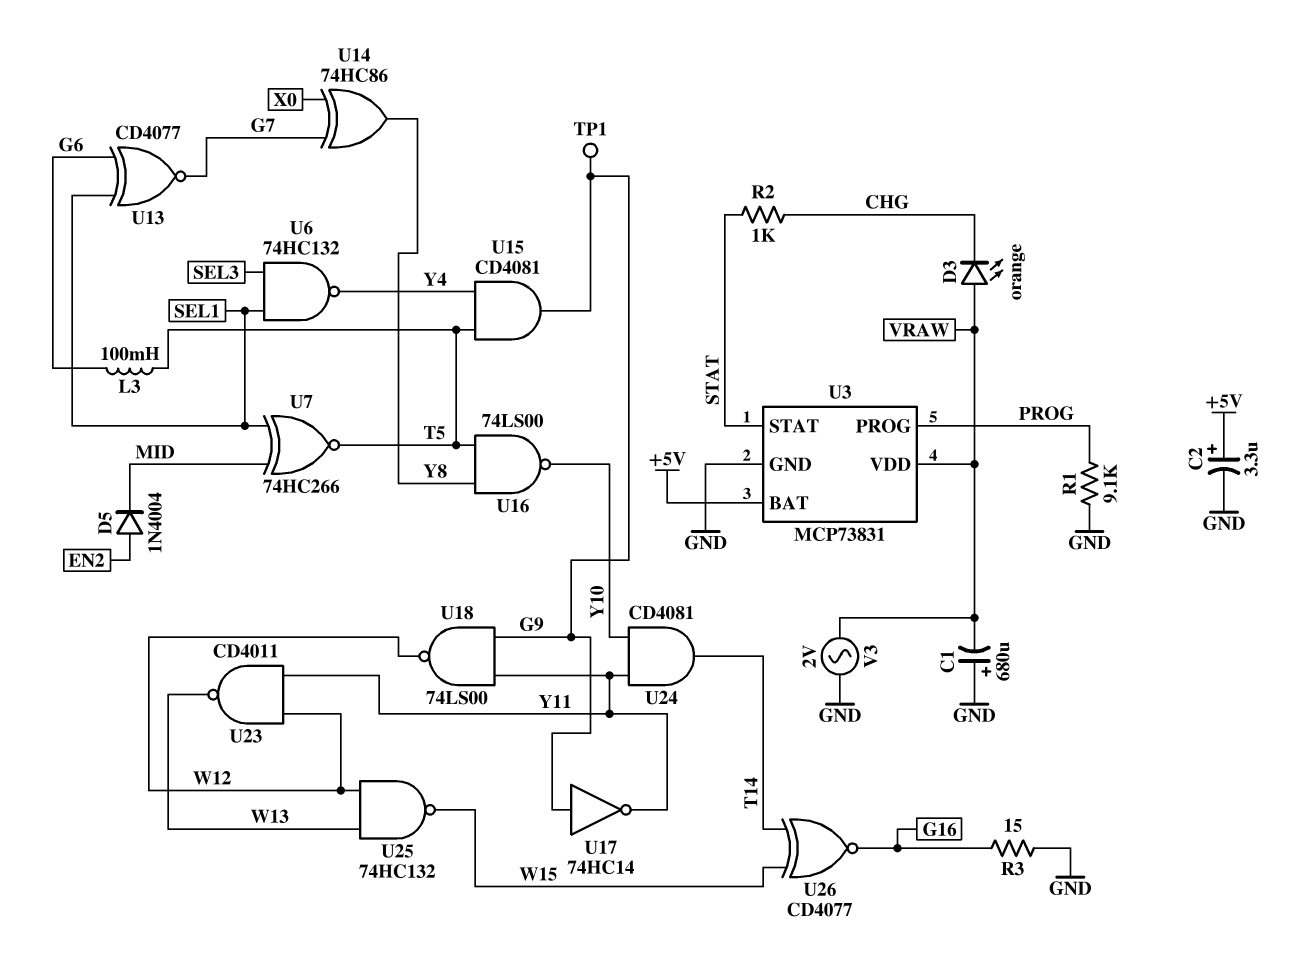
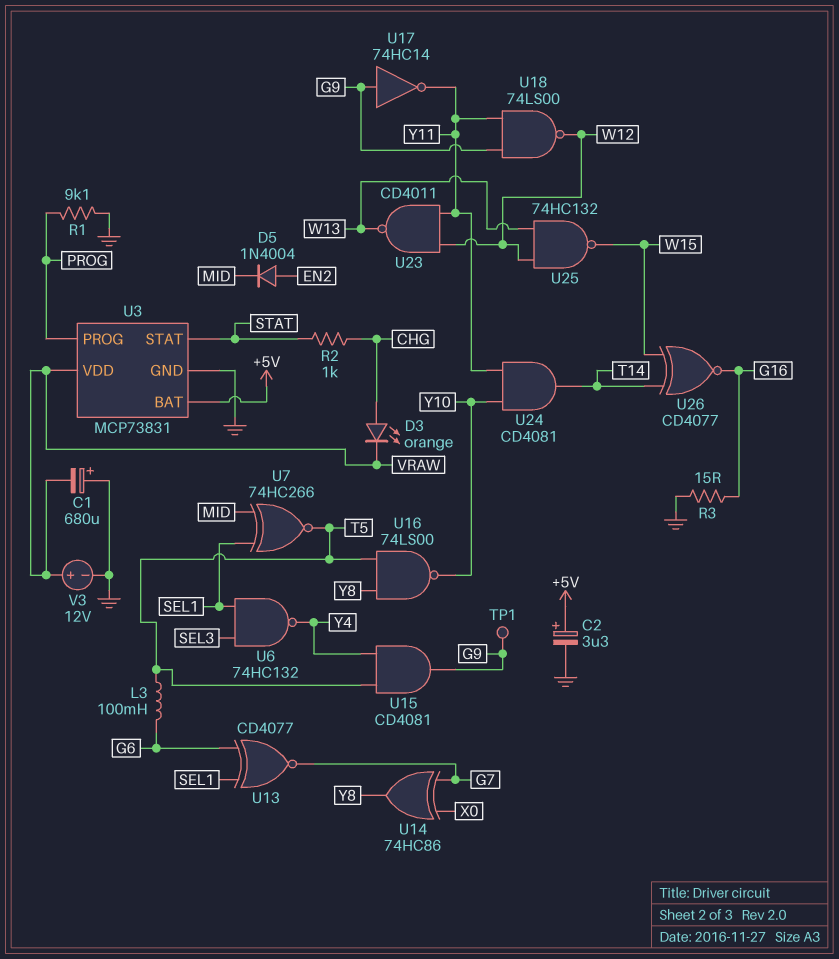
D3: LED orange (A VRAW, K CHG) -> LED orange (A CHG, K VRAW)
V3: AC 2V (GND, VRAW) -> 12V (plus VRAW, minus GND)

